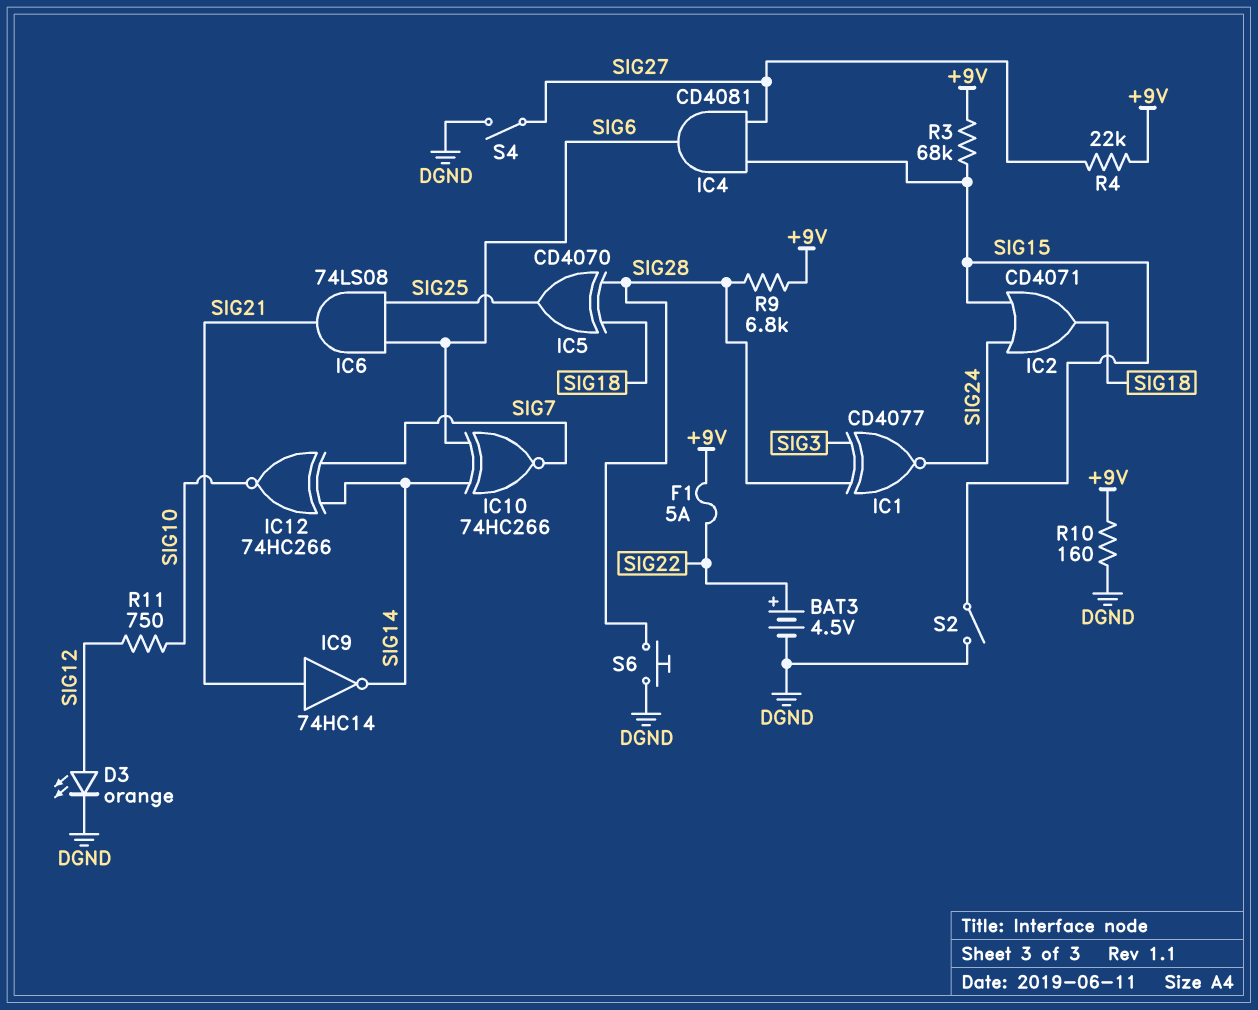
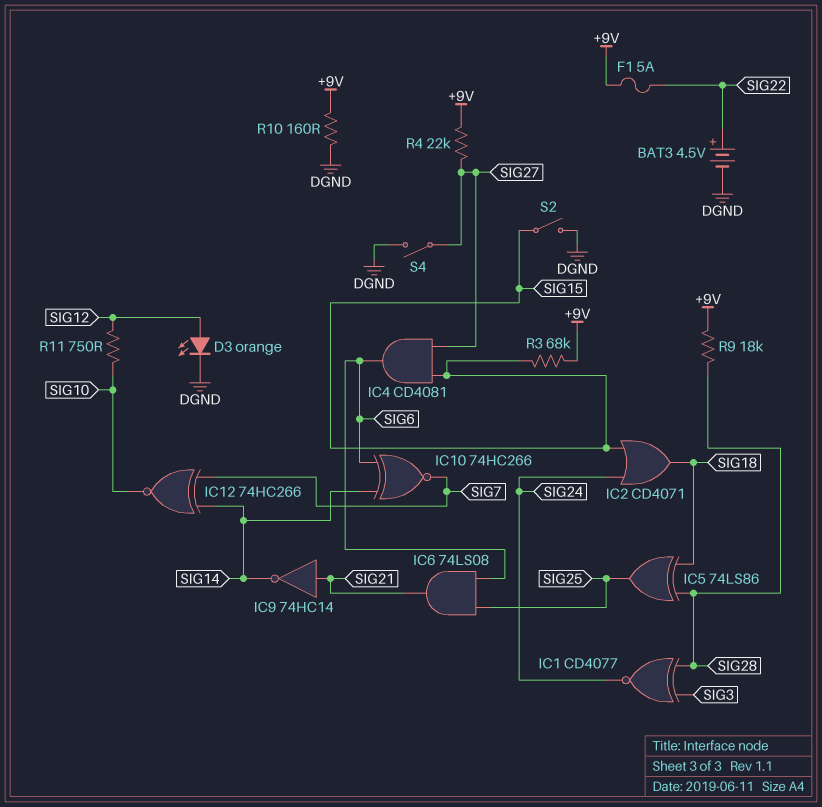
IC5: XOR CD4070 (in SIG18, in SIG28, out SIG25) -> XOR 74LS86 (in SIG18, in SIG28, out SIG25)
R9: 6.8k (+9V, SIG28) -> 18k (+9V, SIG28)
S6: button (DGND, SIG28) -> none

